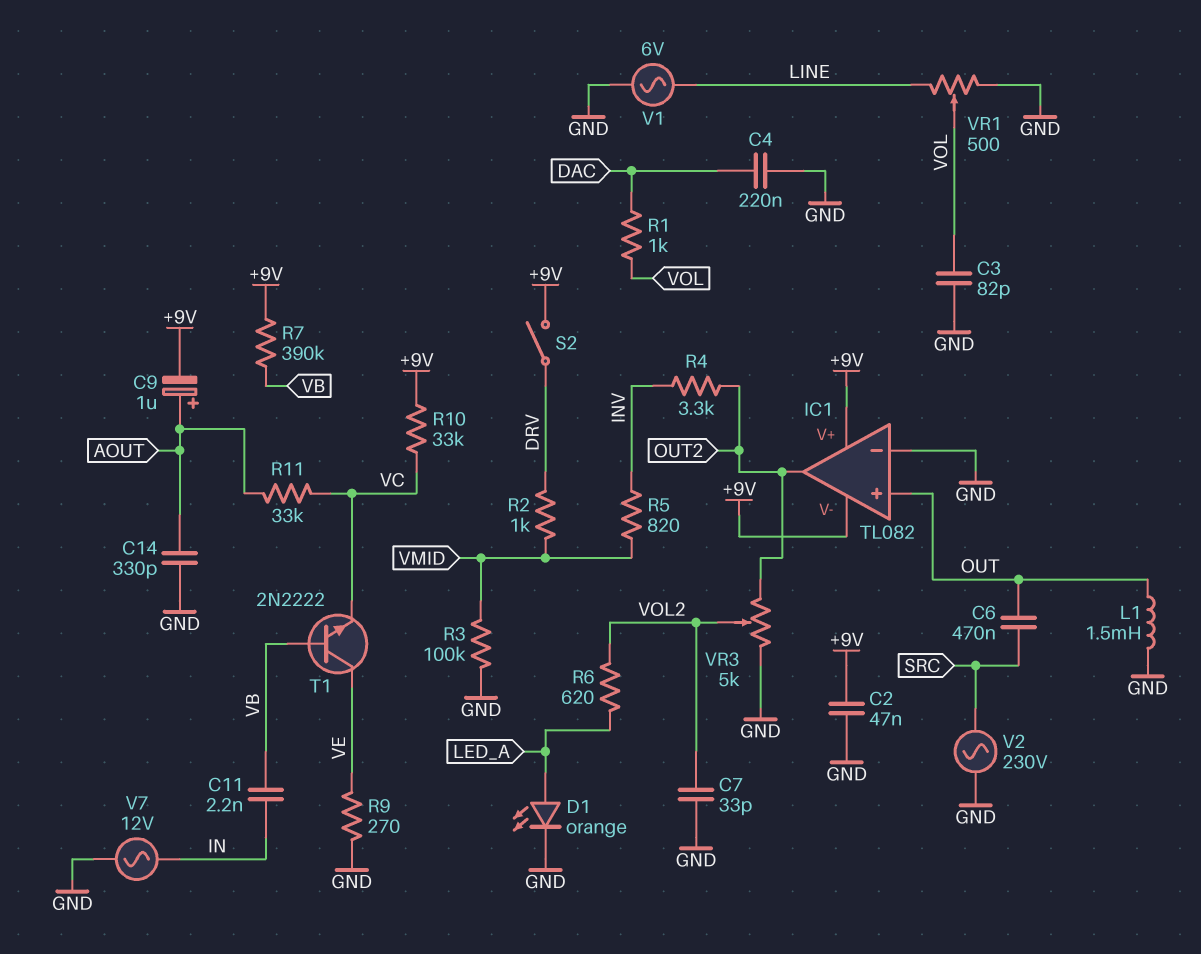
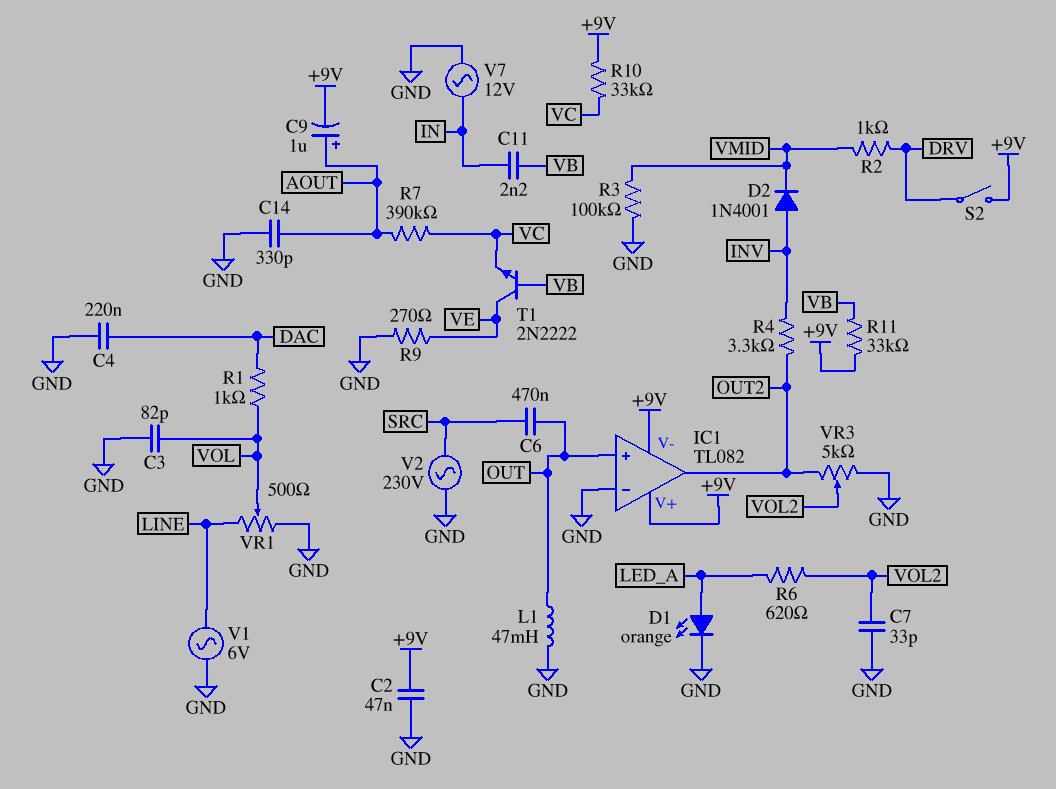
D2: none -> diode 1N4001 (A INV, K VMID)
L1: 1.5mH (GND, OUT) -> 47mH (GND, OUT)
R5: 820 (INV, VMID) -> none
R7: 390k (+9V, VB) -> 390k (AOUT, VC)
R11: 33k (AOUT, VC) -> 33k (+9V, VB)

